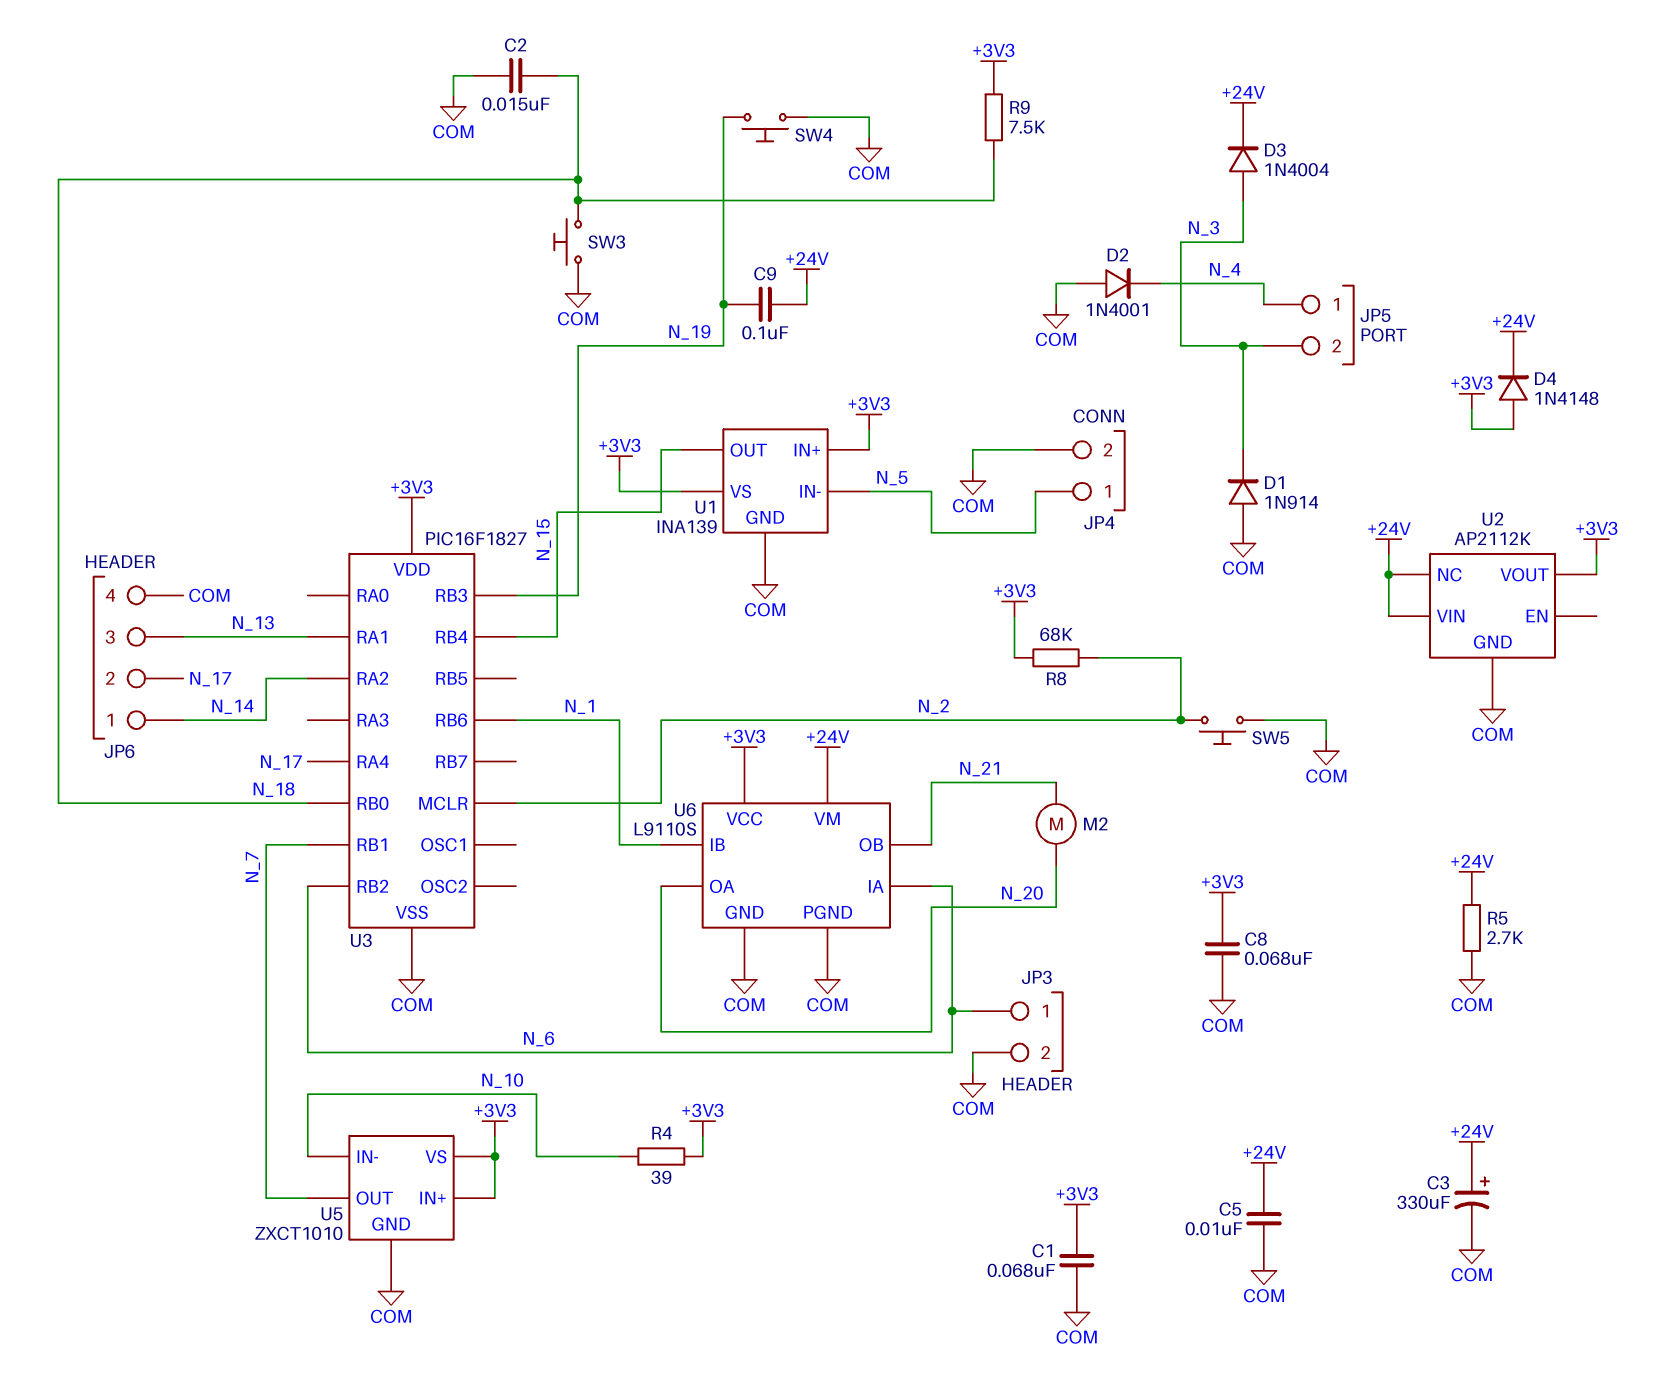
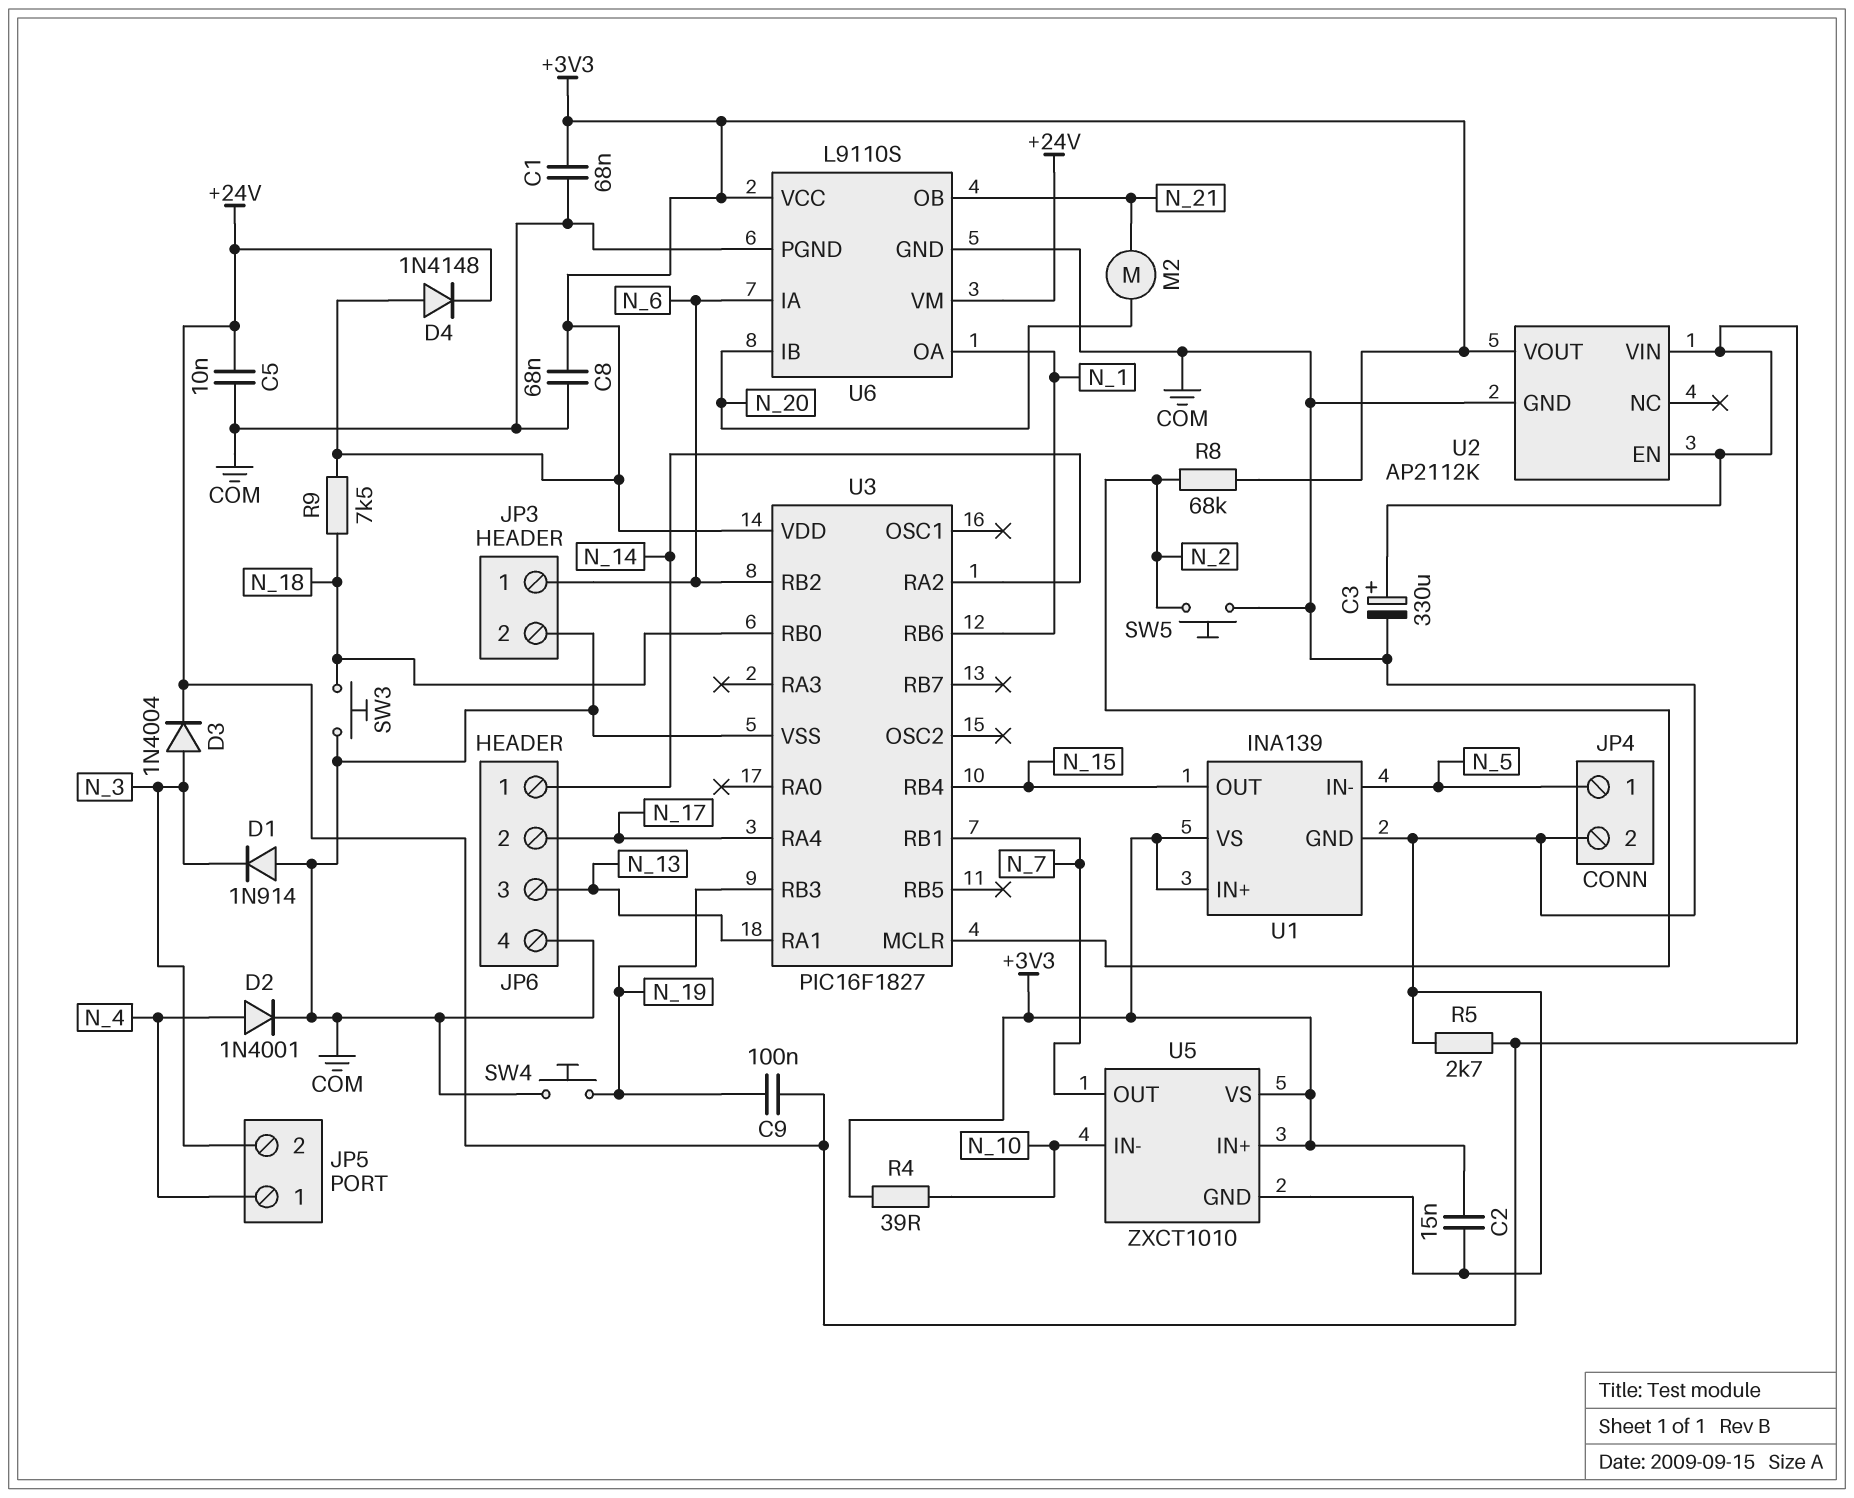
C2: 15nF (COM, N_18) -> 15nF (+3V3, COM)
D2: diode 1N4001 (A COM, K N_4) -> diode 1N4001 (A N_4, K COM)
U2 pin EN: none -> +24V
U2 pin NC: +24V -> none
U6 pin IB: N_1 -> N_20
U6 pin OA: N_20 -> N_1

